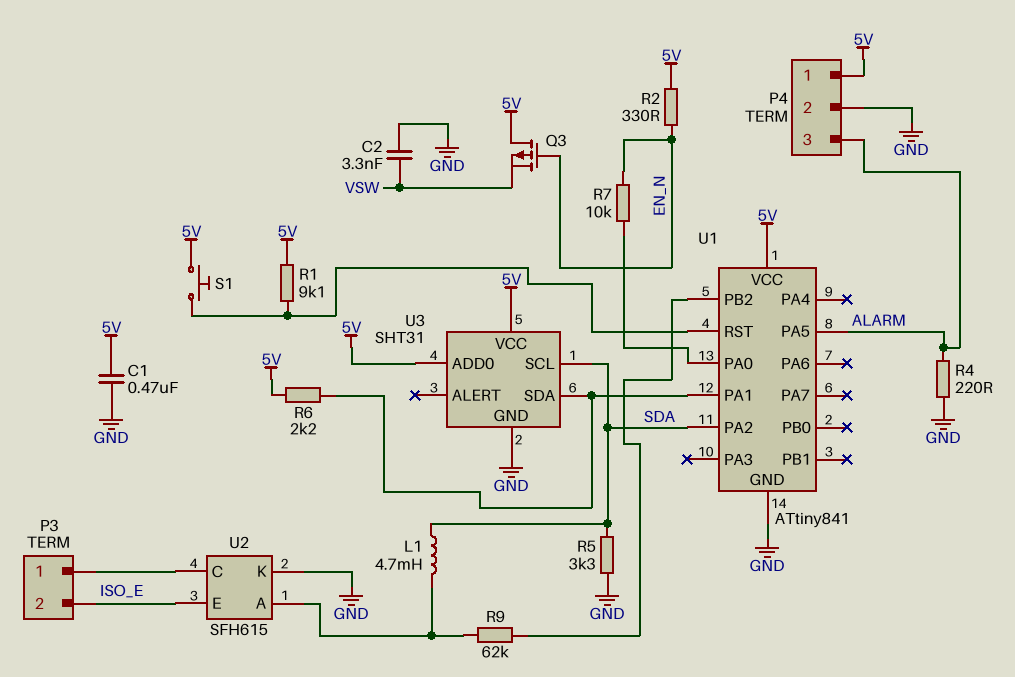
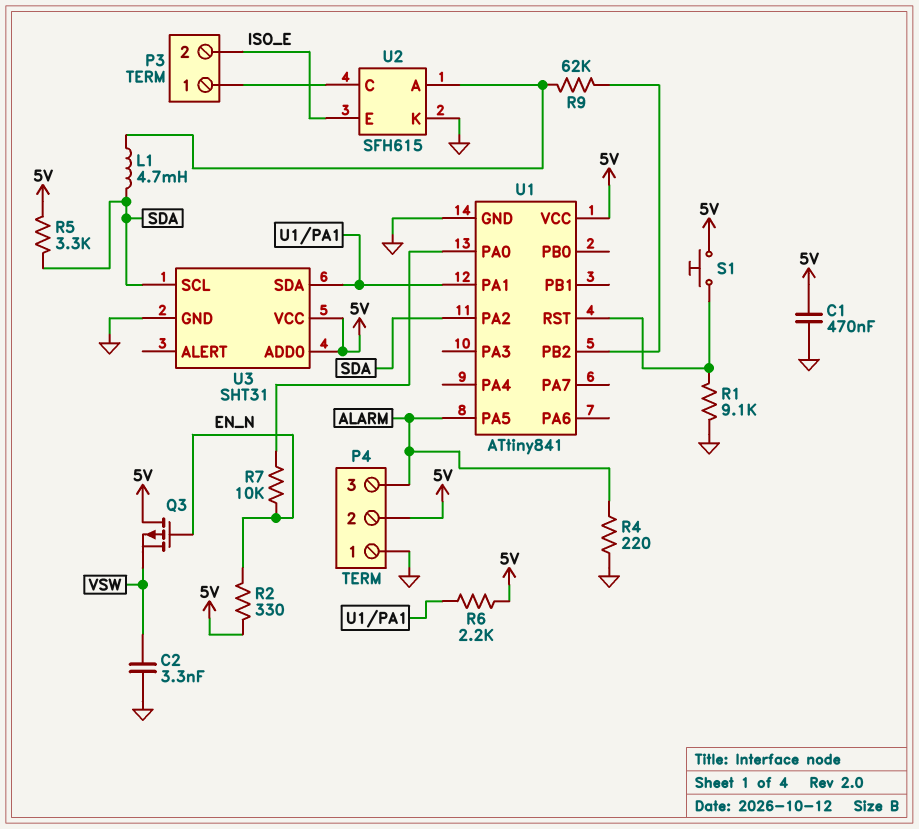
P4 pin 1: 5V -> GND
P4 pin 2: GND -> 5V
R1: 9.1k (5V, U1/RST) -> 9.1k (GND, U1/RST)
R5: 3.3k (GND, SDA) -> 3.3k (5V, SDA)

